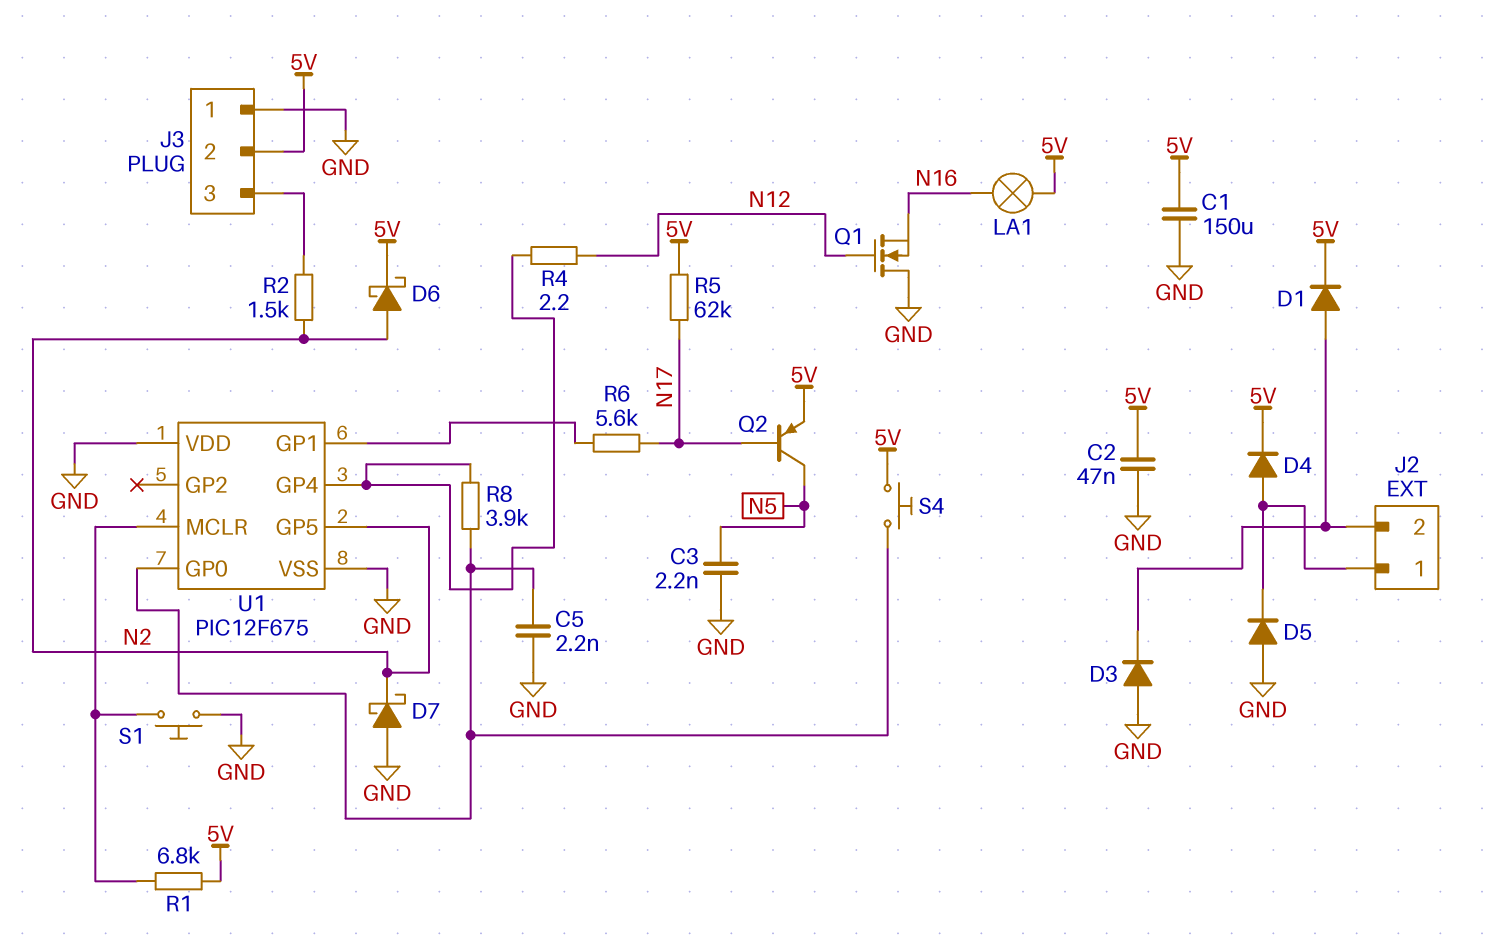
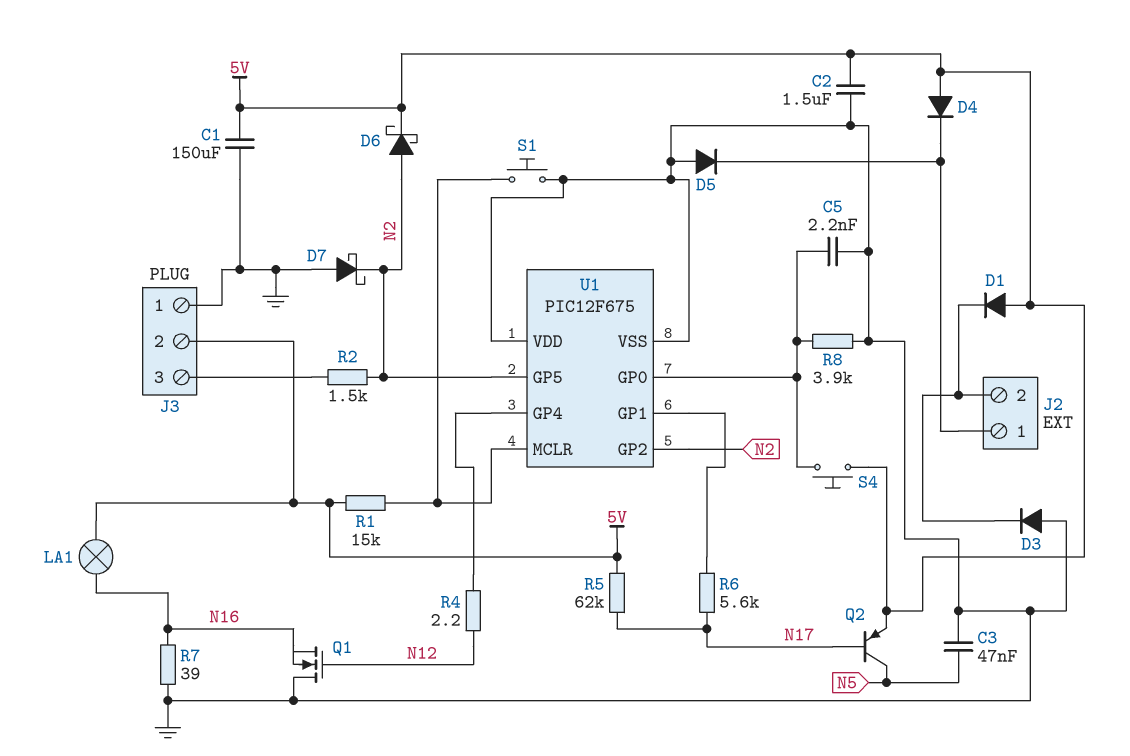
C2: 47nF (5V, GND) -> 1.5uF (5V, GND)
C3: 2.2nF (GND, N5) -> 47nF (GND, N5)
D1: diode (A J2/2, K 5V) -> diode (A 5V, K J2/2)
D4: diode (A J2/1, K 5V) -> diode (A 5V, K J2/1)
R1: 6.8k (5V, U1/MCLR) -> 15k (5V, U1/MCLR)
R7: none -> 39 (GND, N16)
R8: 3.9k (U1/GP0, U1/GP4) -> 3.9k (GND, U1/GP0)
U1 pin GP2: none -> N2

